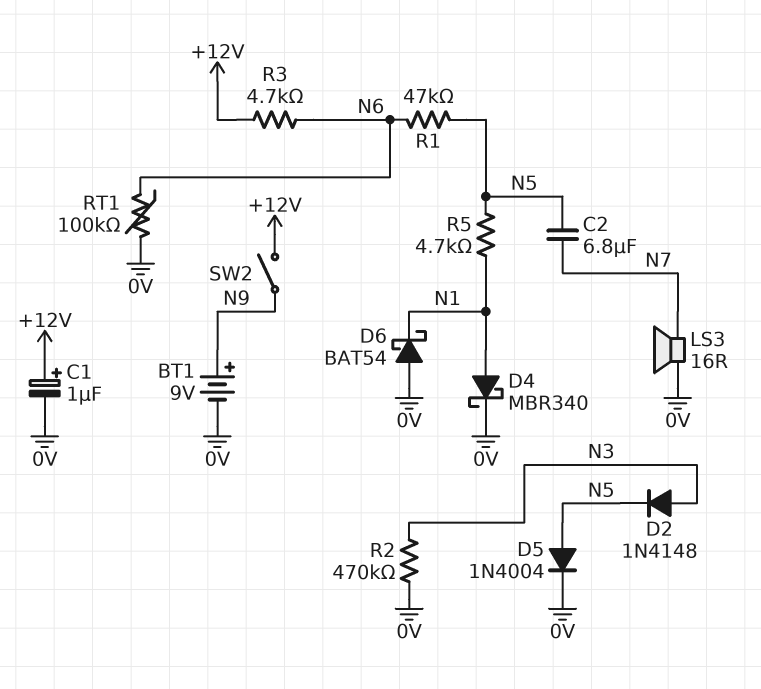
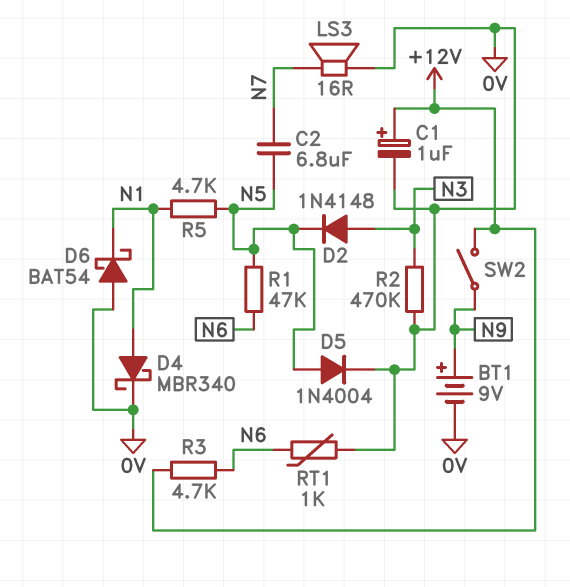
RT1: 100k (0V, N6) -> 1k (0V, N6)

